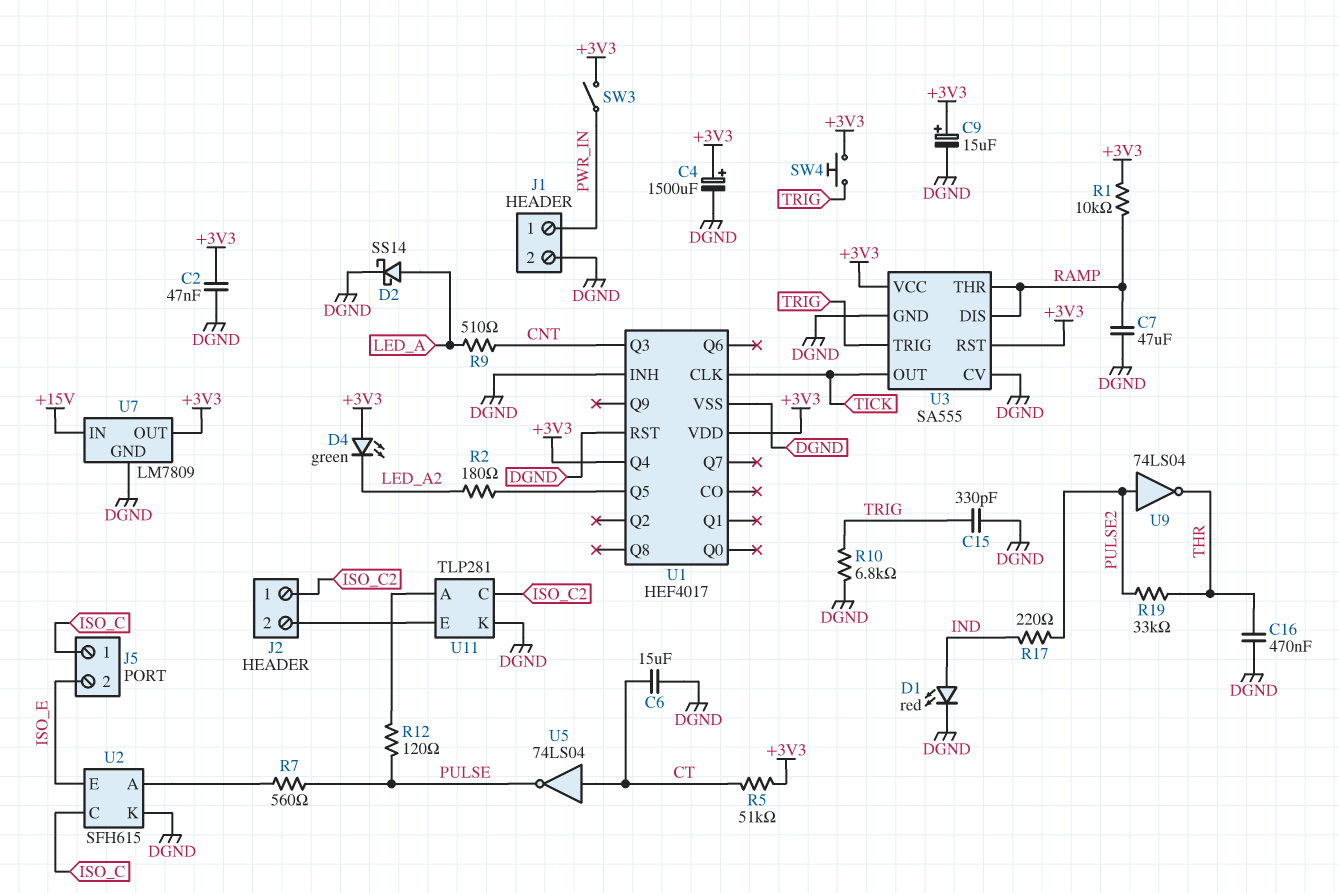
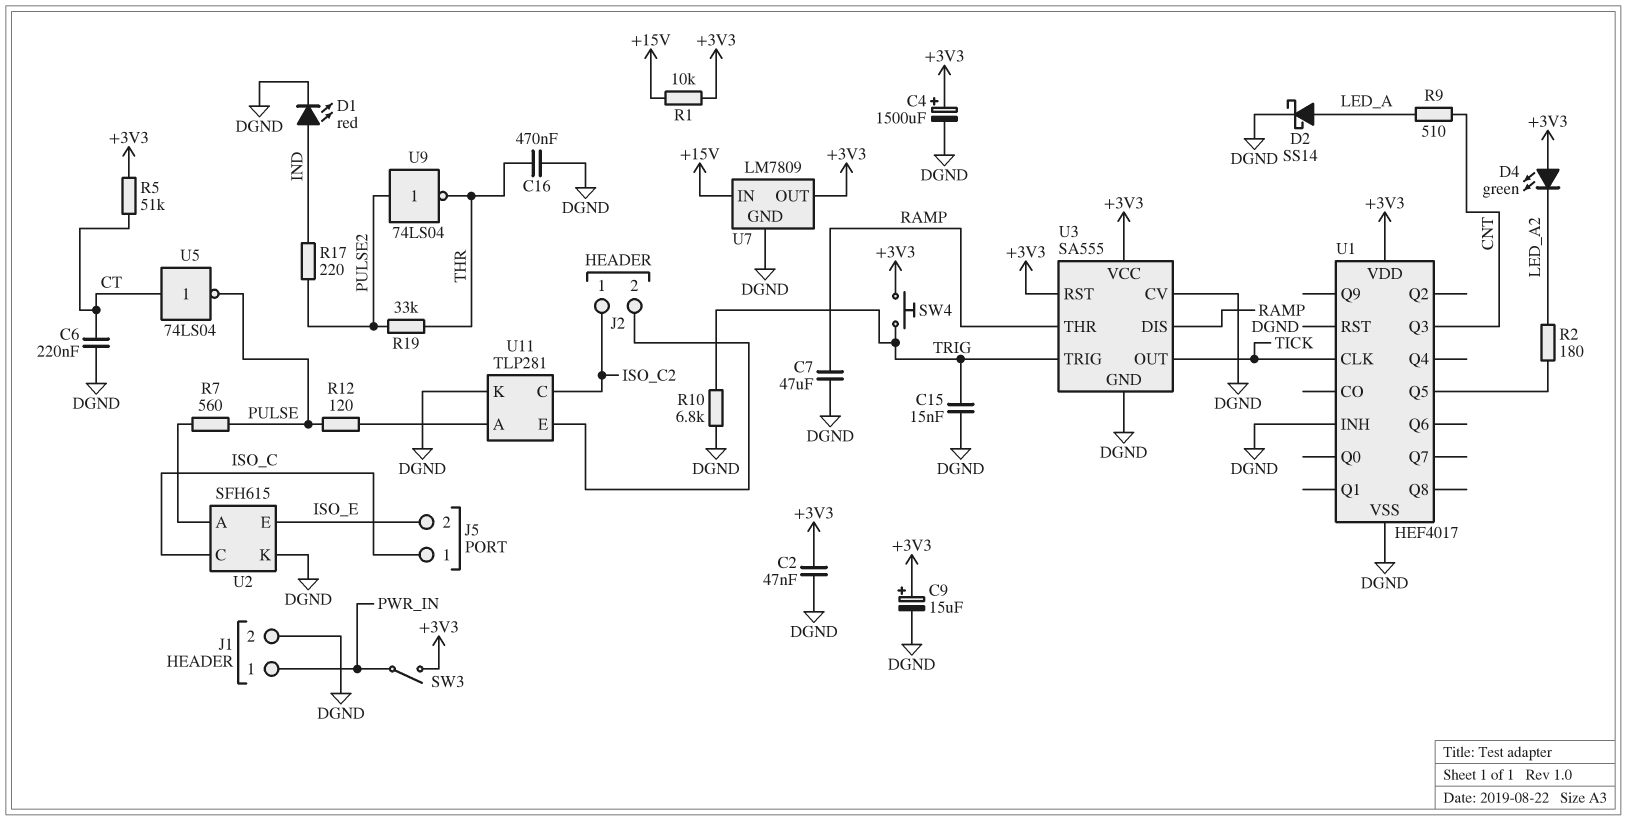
C6: 15uF (CT, DGND) -> 220nF (CT, DGND)
C15: 330pF (DGND, TRIG) -> 15nF (DGND, TRIG)
R1: 10k (+3V3, RAMP) -> 10k (+3V3, +15V)
U1 pin Q4: +3V3 -> none

